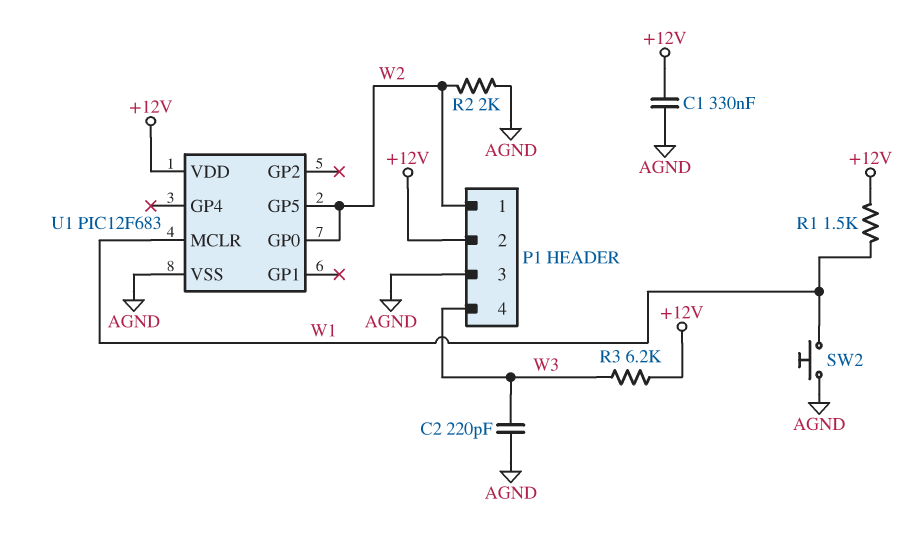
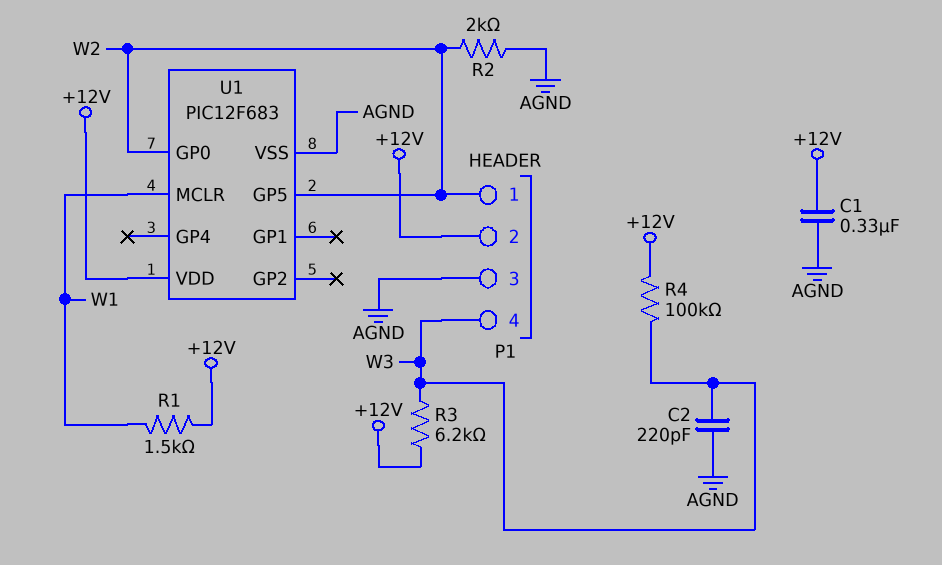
R4: none -> 100k (+12V, W3)
SW2: button (AGND, W1) -> none

